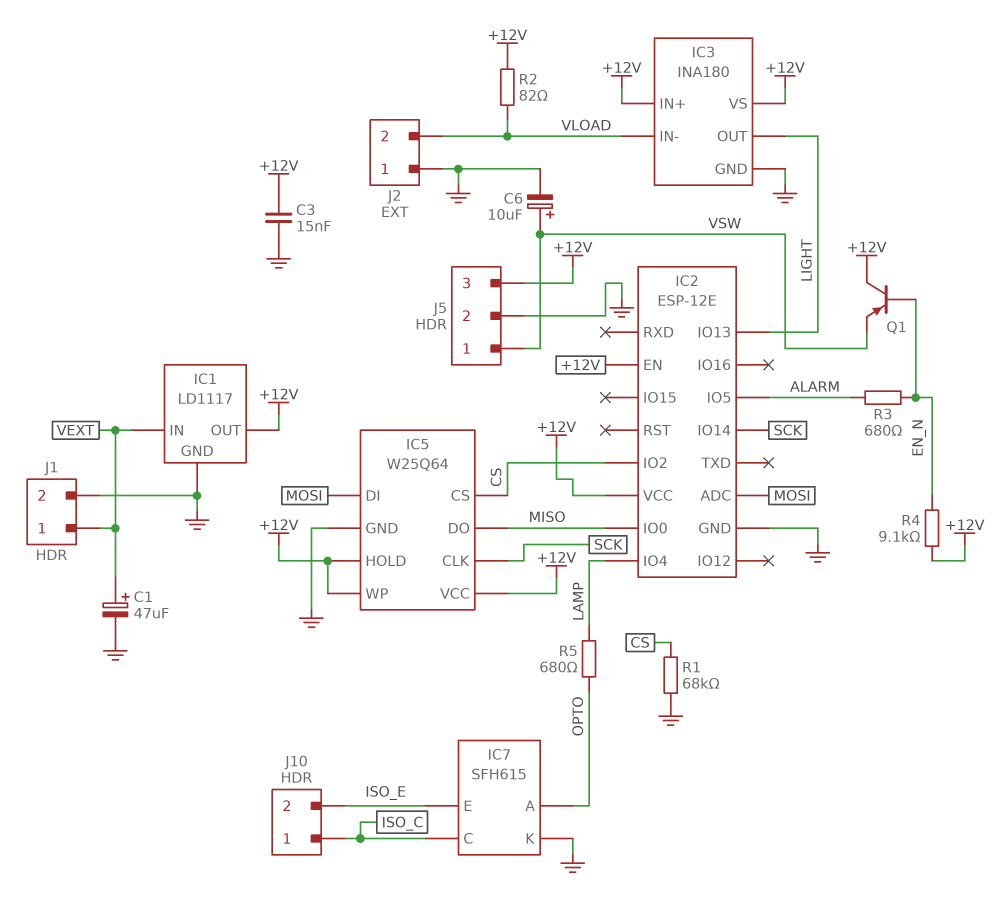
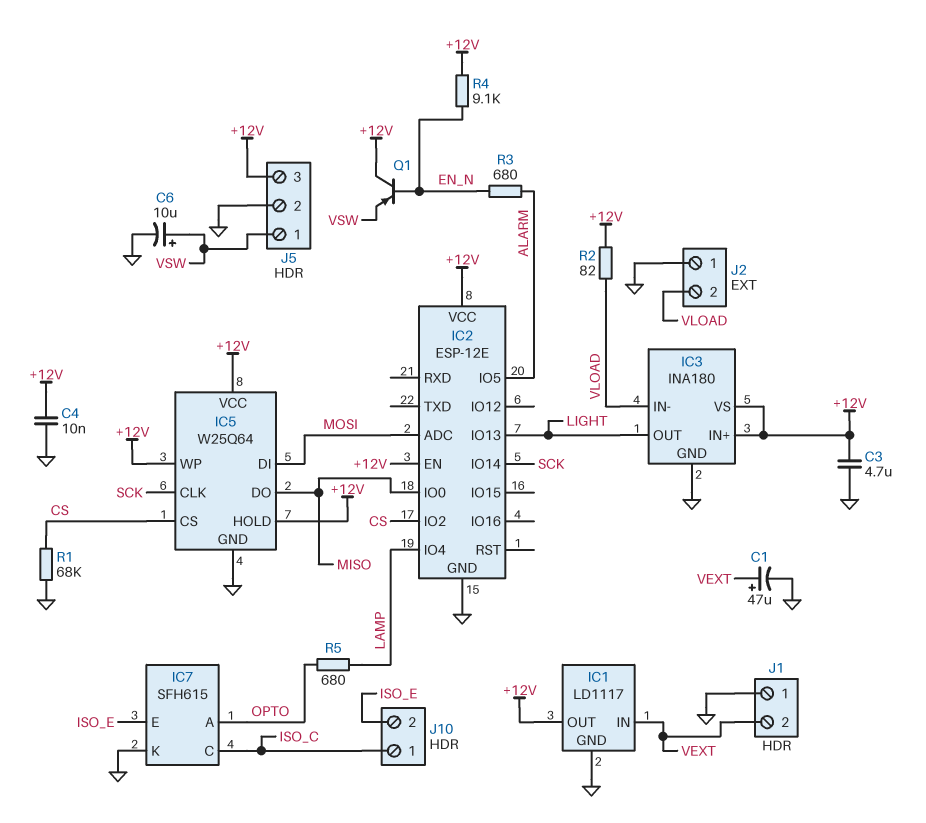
C3: 15nF (+12V, GND) -> 4.7uF (+12V, GND)
C4: none -> 10nF (+12V, GND)
J1 pin 1: VEXT -> GND
J1 pin 2: GND -> VEXT

